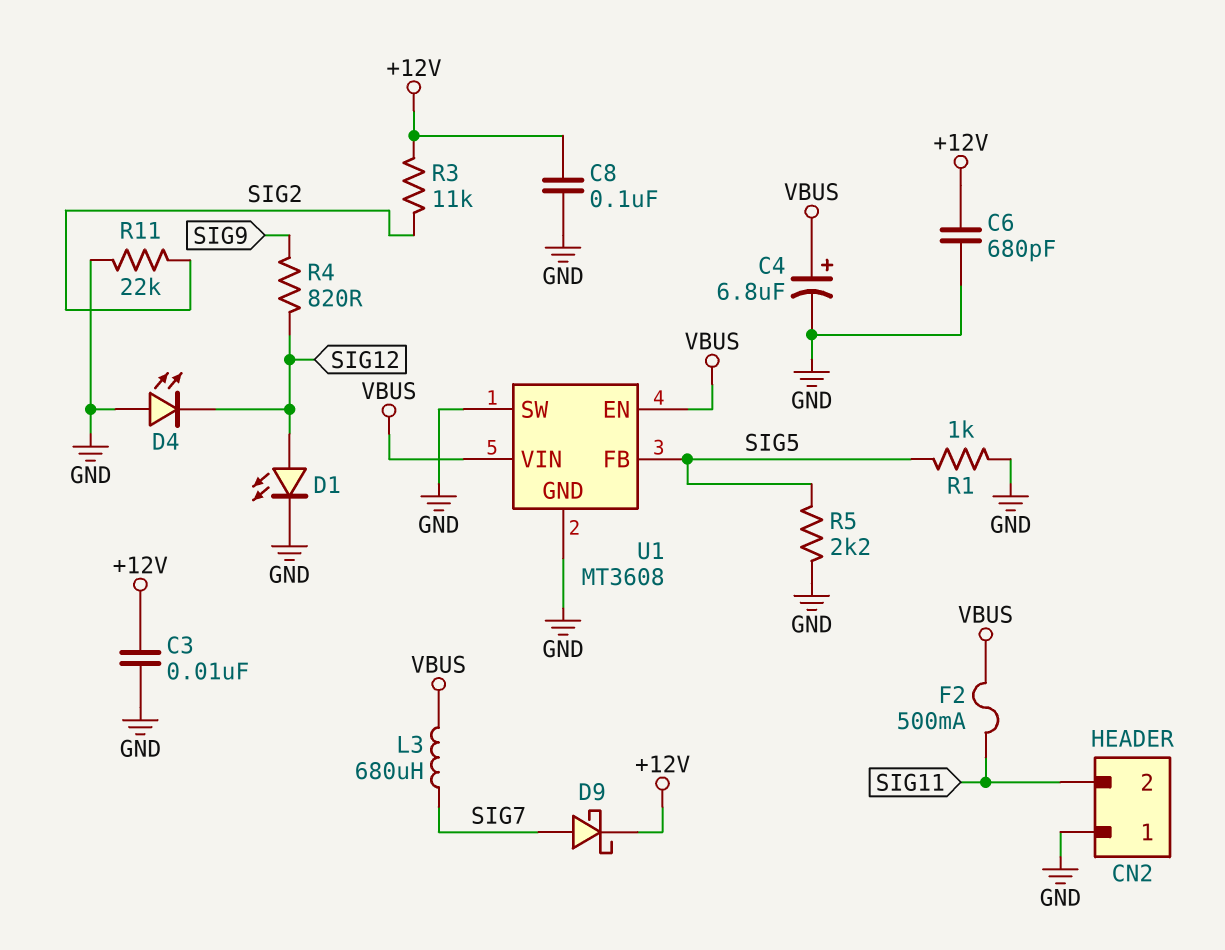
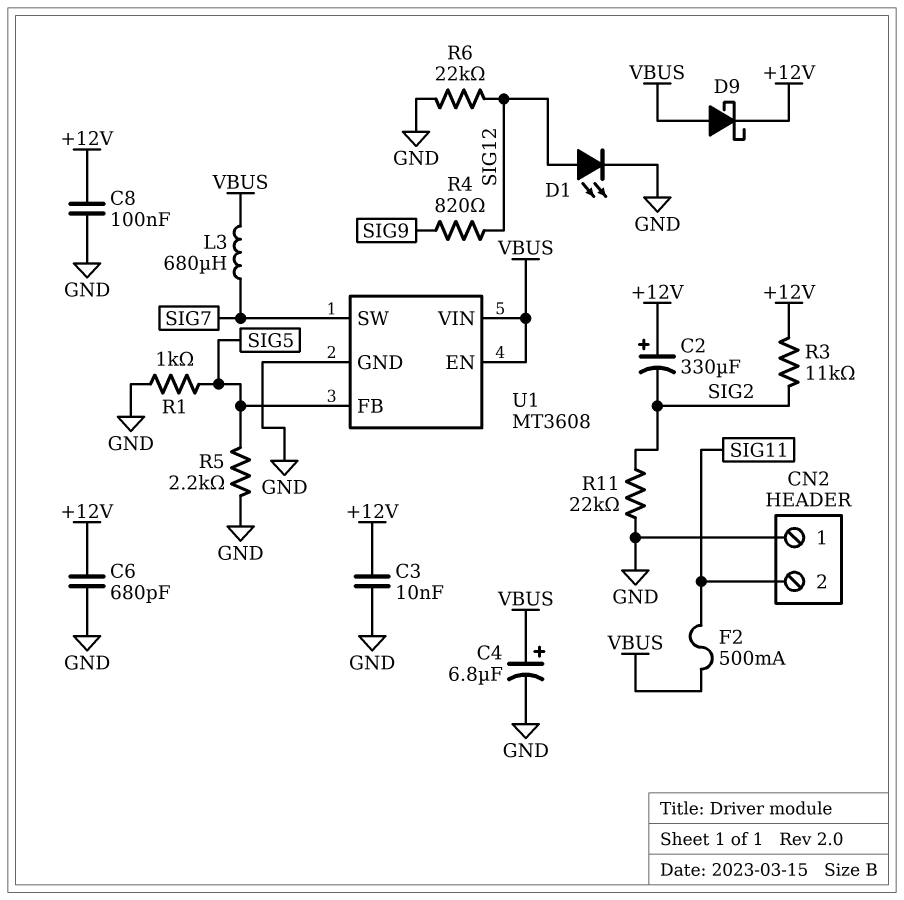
C2: none -> 330uF (plus +12V, minus SIG2)
D4: LED (A GND, K SIG12) -> none
D9: schottky (A SIG7, K +12V) -> schottky (A VBUS, K +12V)
R6: none -> 22k (GND, SIG12)
U1 pin SW: GND -> SIG7

